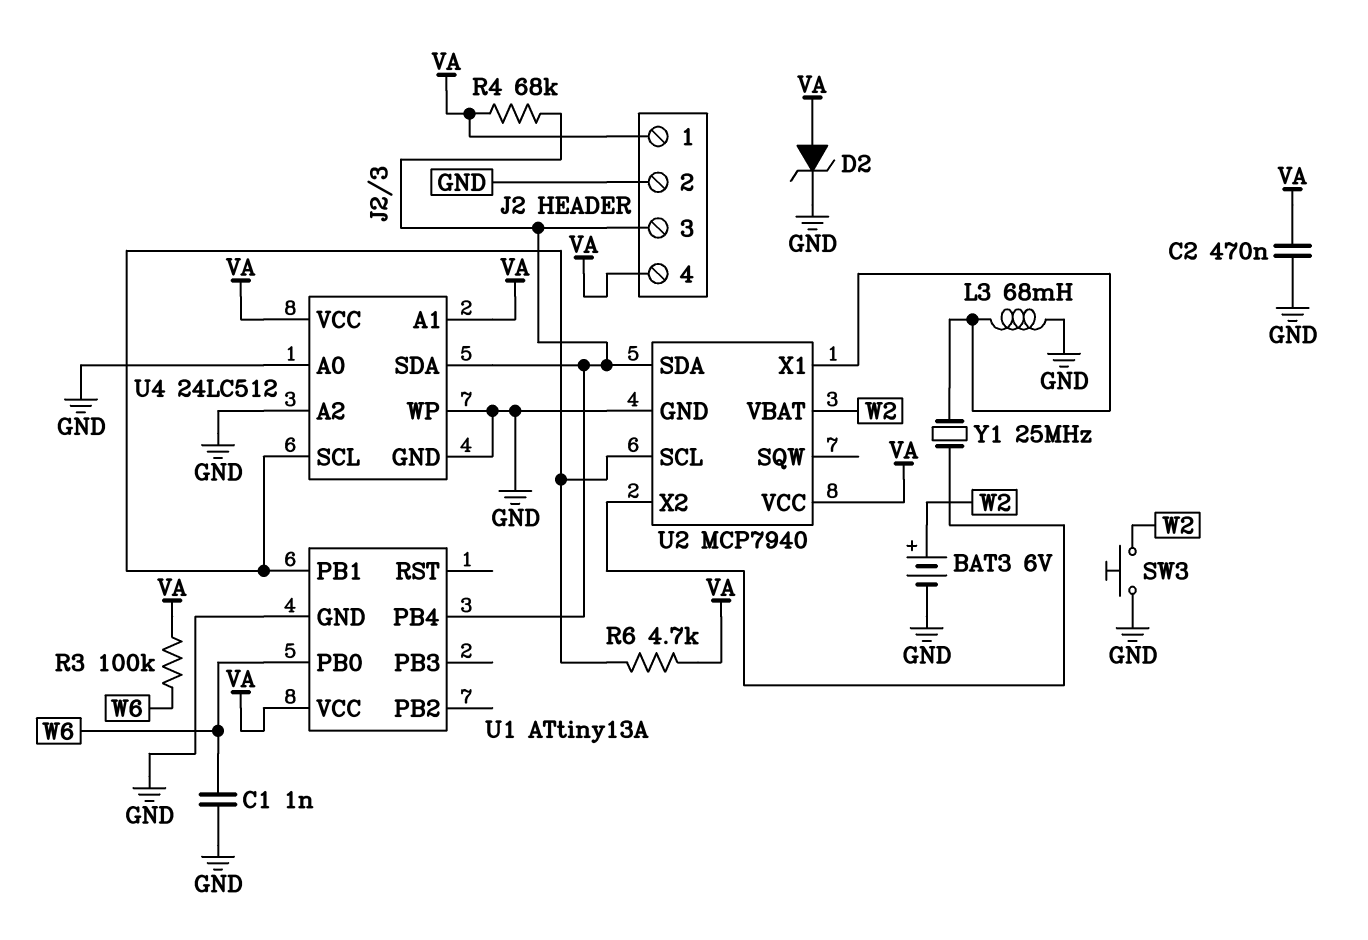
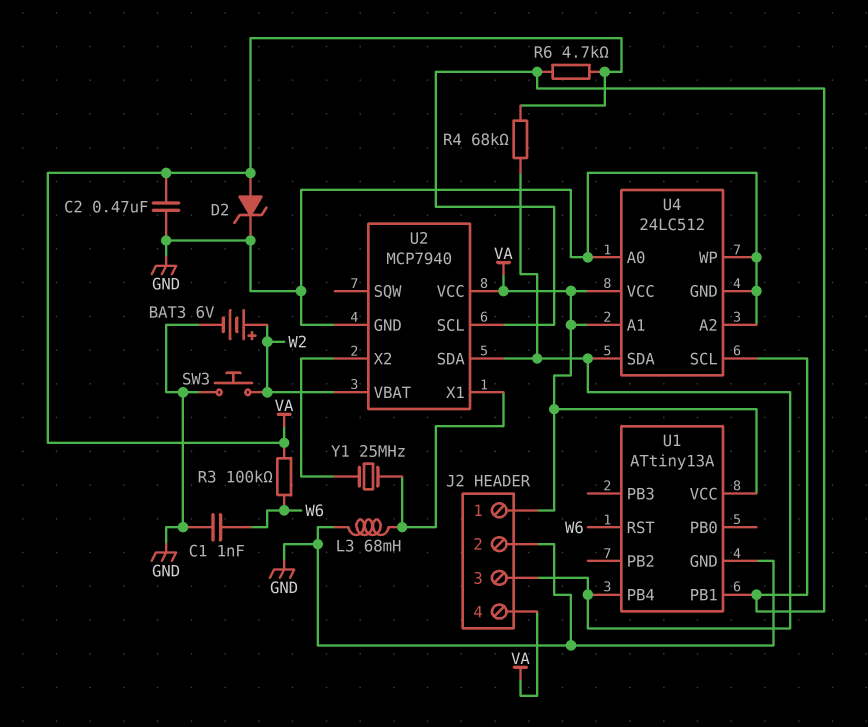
U1 pin PB0: W6 -> none
U1 pin RST: none -> W6

